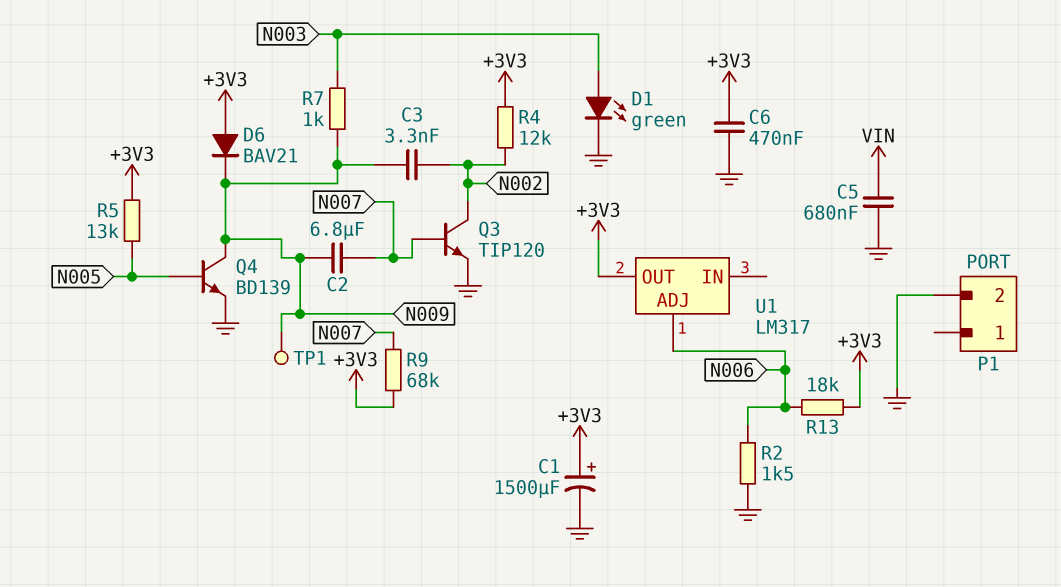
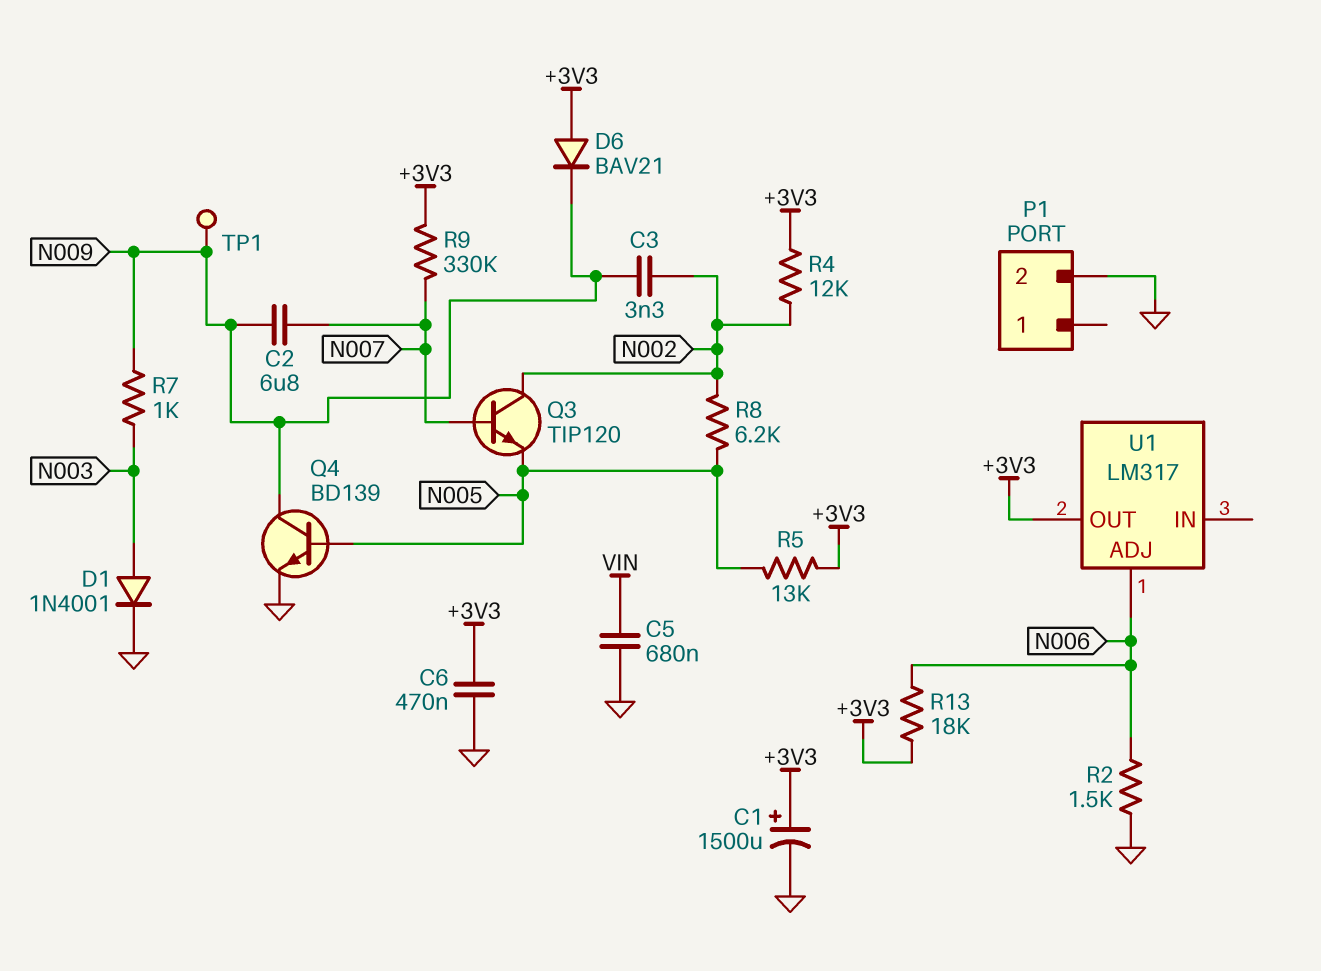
D1: LED green (A N003, K GND) -> diode 1N4001 (A N003, K GND)
Q3: NPN TIP120 (B N007, C N002, E GND) -> NPN TIP120 (B N007, C N002, E N005)
R8: none -> 6.2k (N002, N005)
R9: 68k (+3V3, N007) -> 330k (+3V3, N007)

